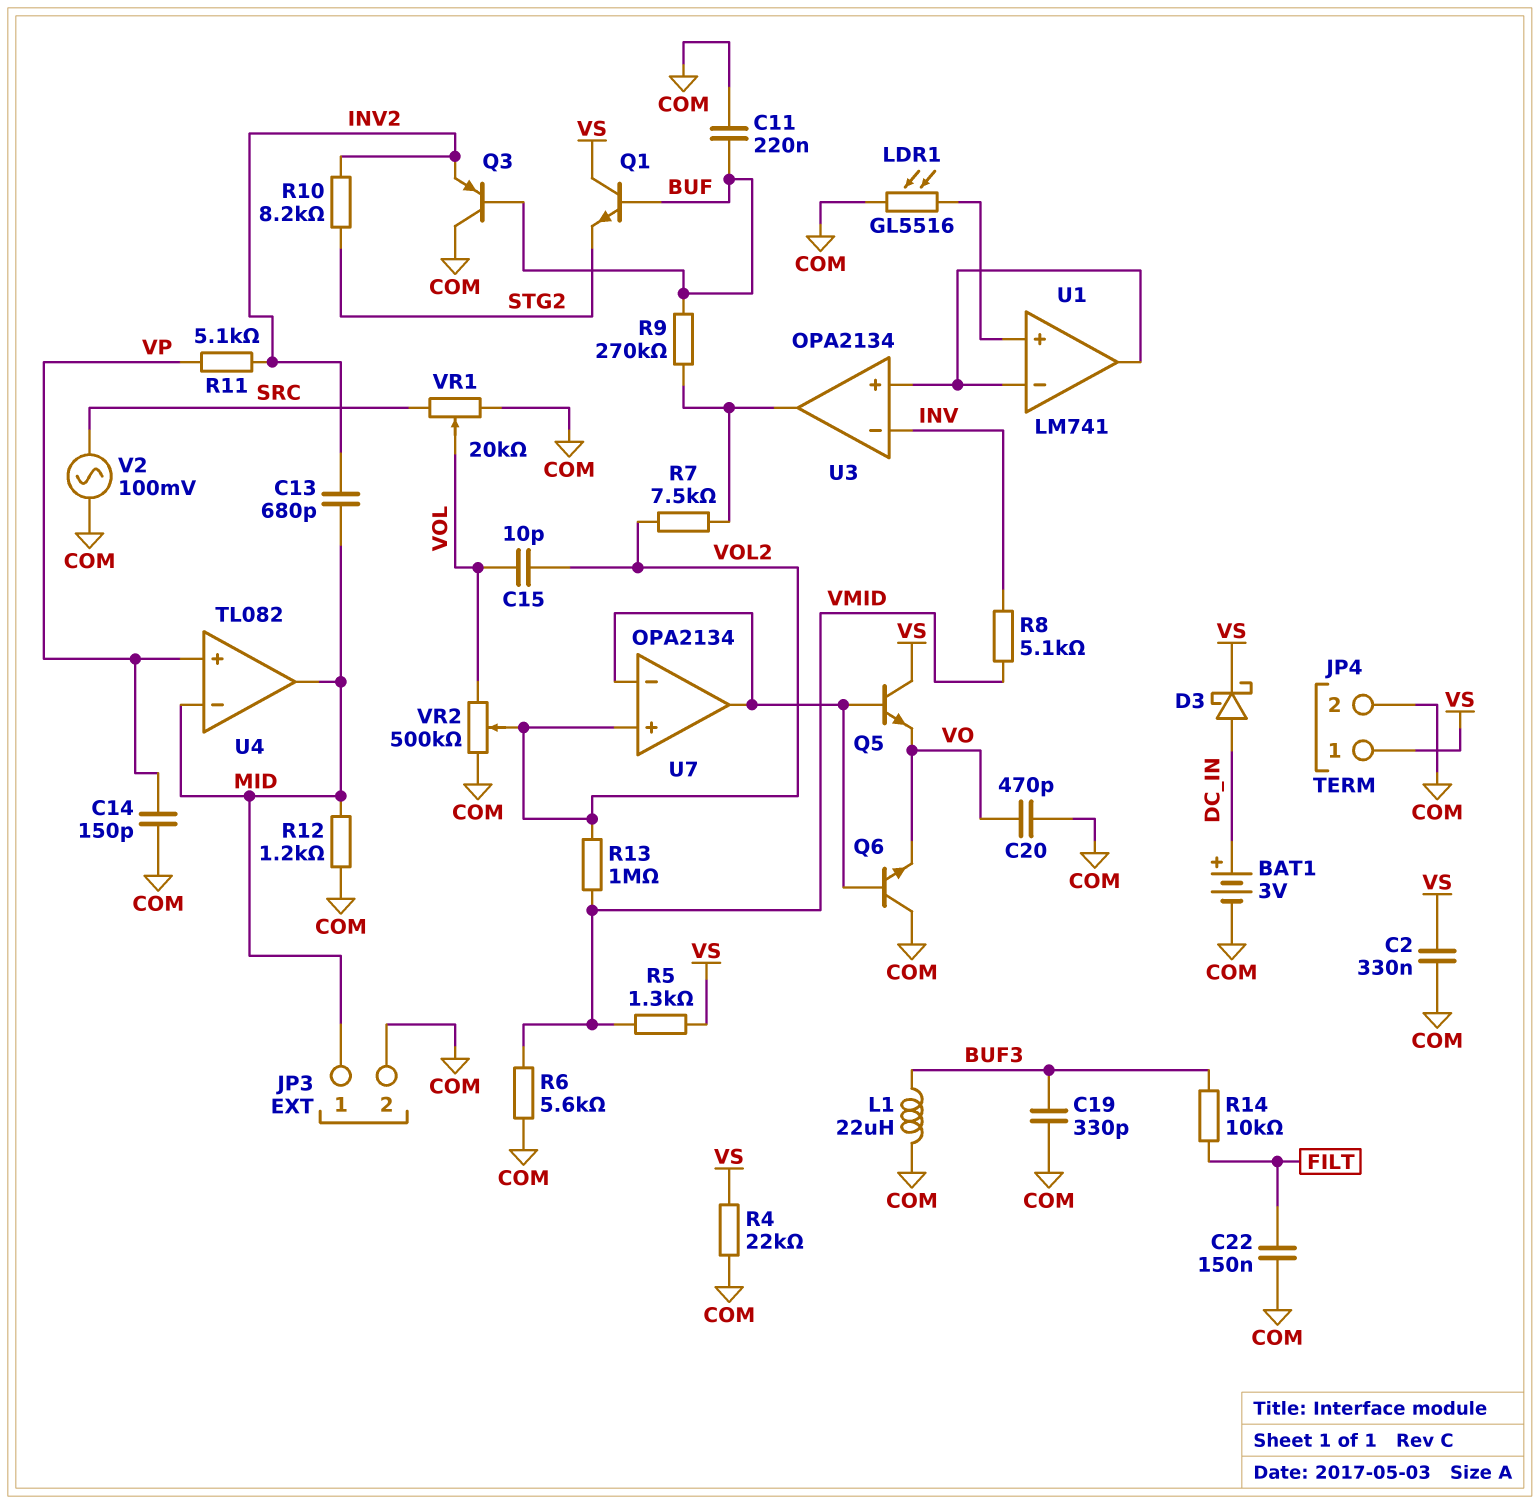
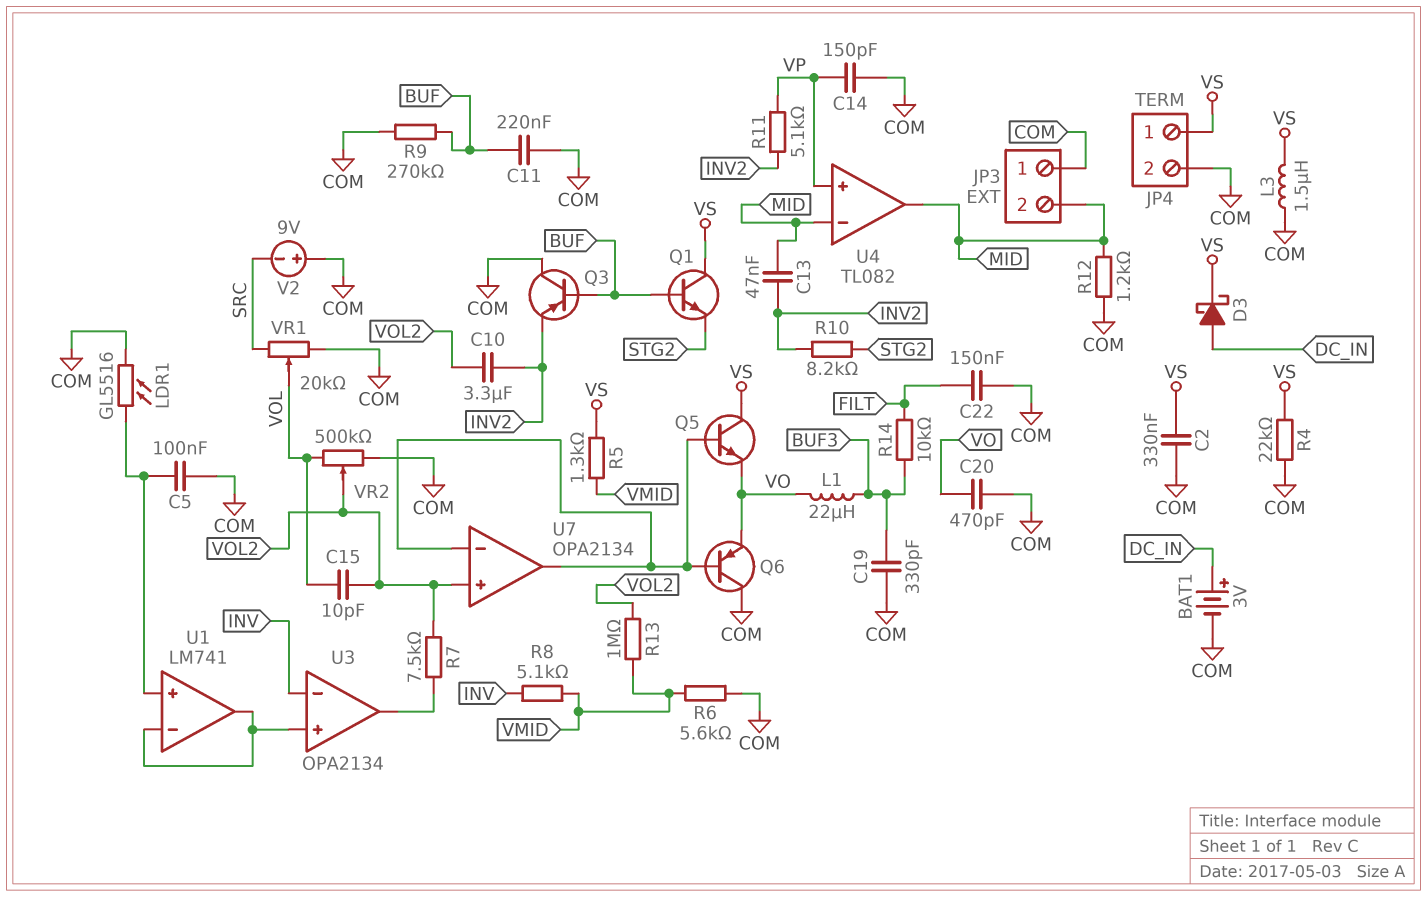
C5: none -> 100nF (COM, U1/in+)
C10: none -> 3.3uF (INV2, VOL2)
C13: 680pF (INV2, MID) -> 47nF (INV2, MID)
JP3 pin 1: MID -> COM
JP3 pin 2: COM -> MID
L1: 22uH (BUF3, COM) -> 22uH (BUF3, VO)
L3: none -> 1.5uH (COM, VS)
Q6: NPN (B U7/in-, C COM, E VO) -> PNP (B U7/in-, C COM, E VO)
R9: 270k (BUF, U3/out) -> 270k (BUF, COM)
V2: AC 100mV (COM, SRC) -> 9V (plus COM, minus SRC)

